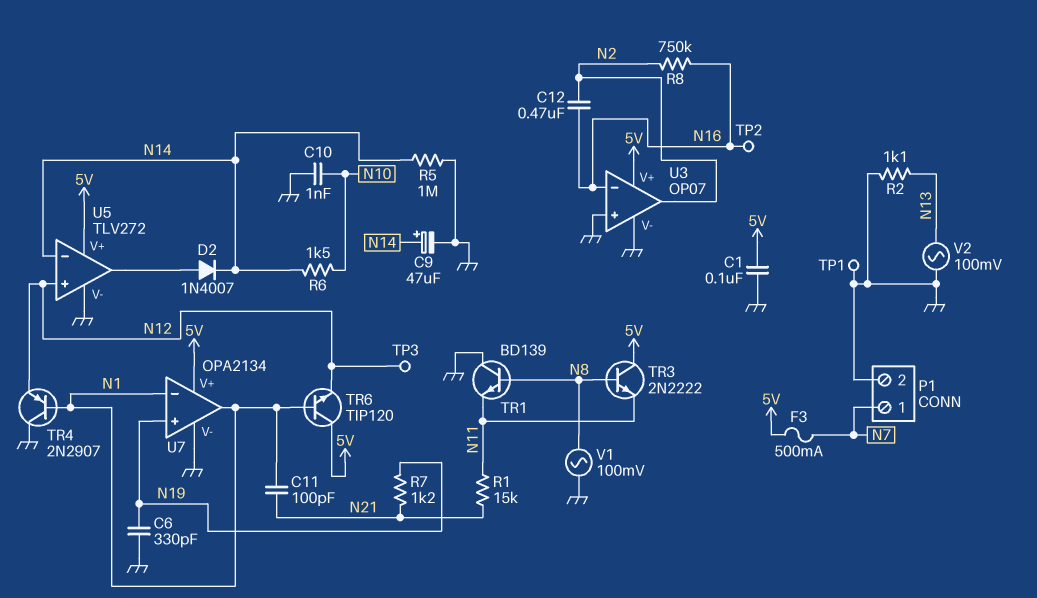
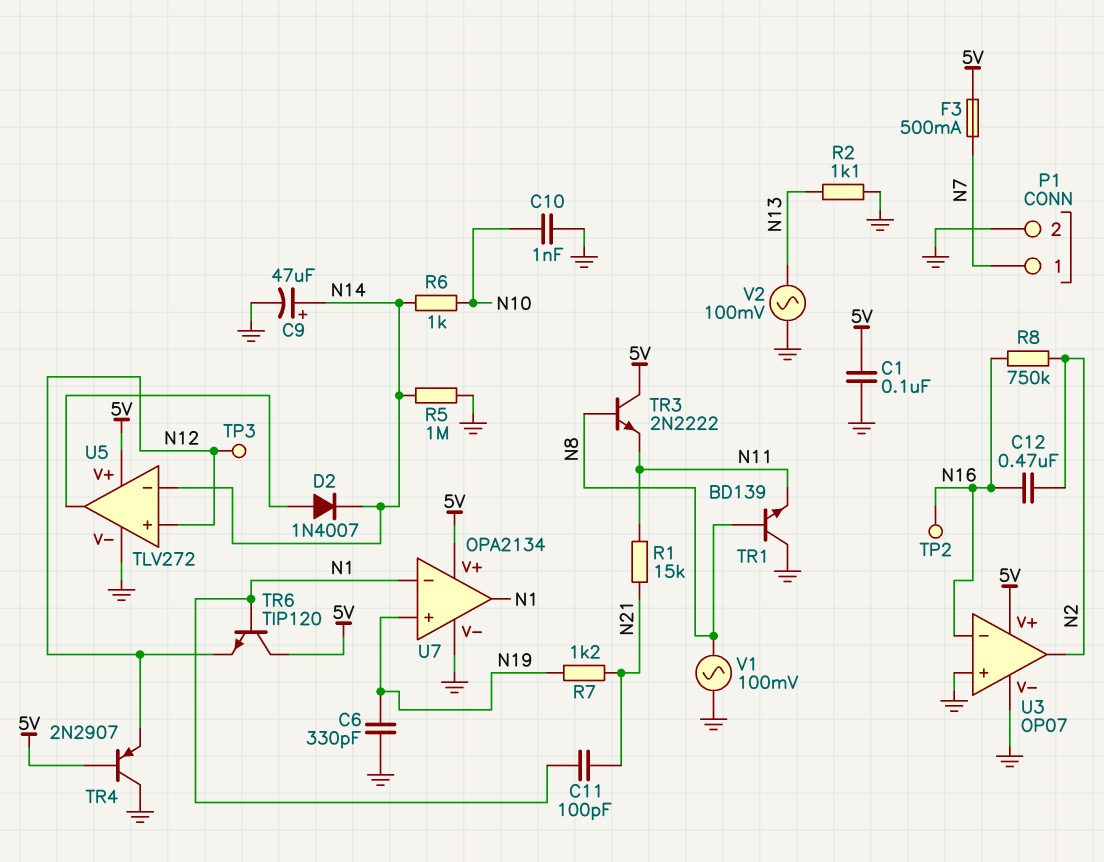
R6: 1.5k (N10, N14) -> 1k (N10, N14)
TP1: test point (GND) -> none
TR4: PNP 2N2907 (B N1, C GND, E N12) -> PNP 2N2907 (B 5V, C GND, E N12)

